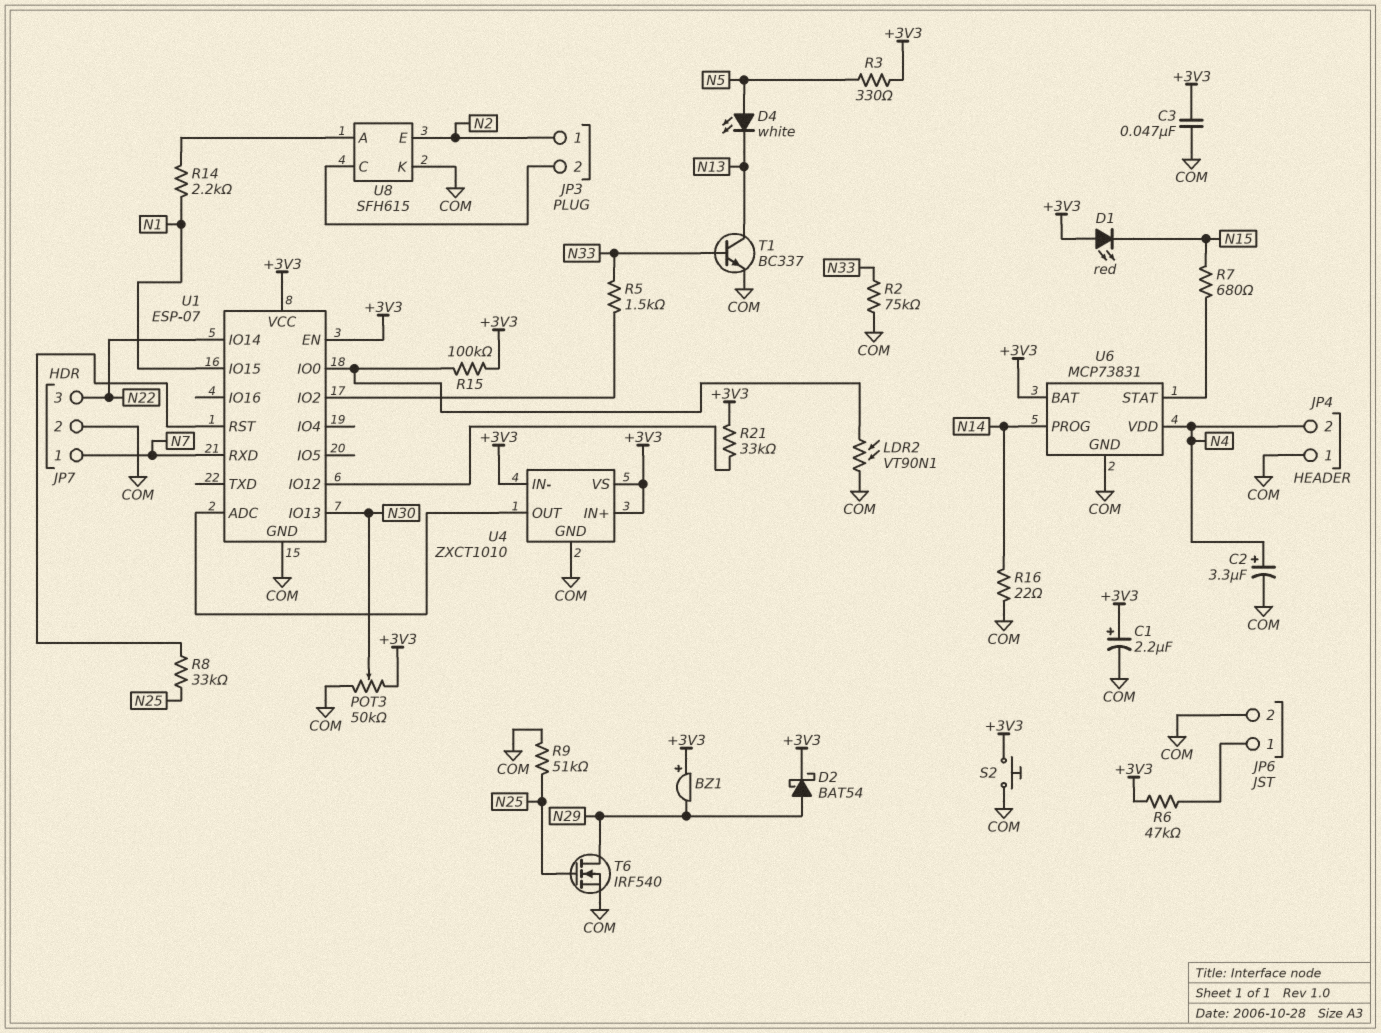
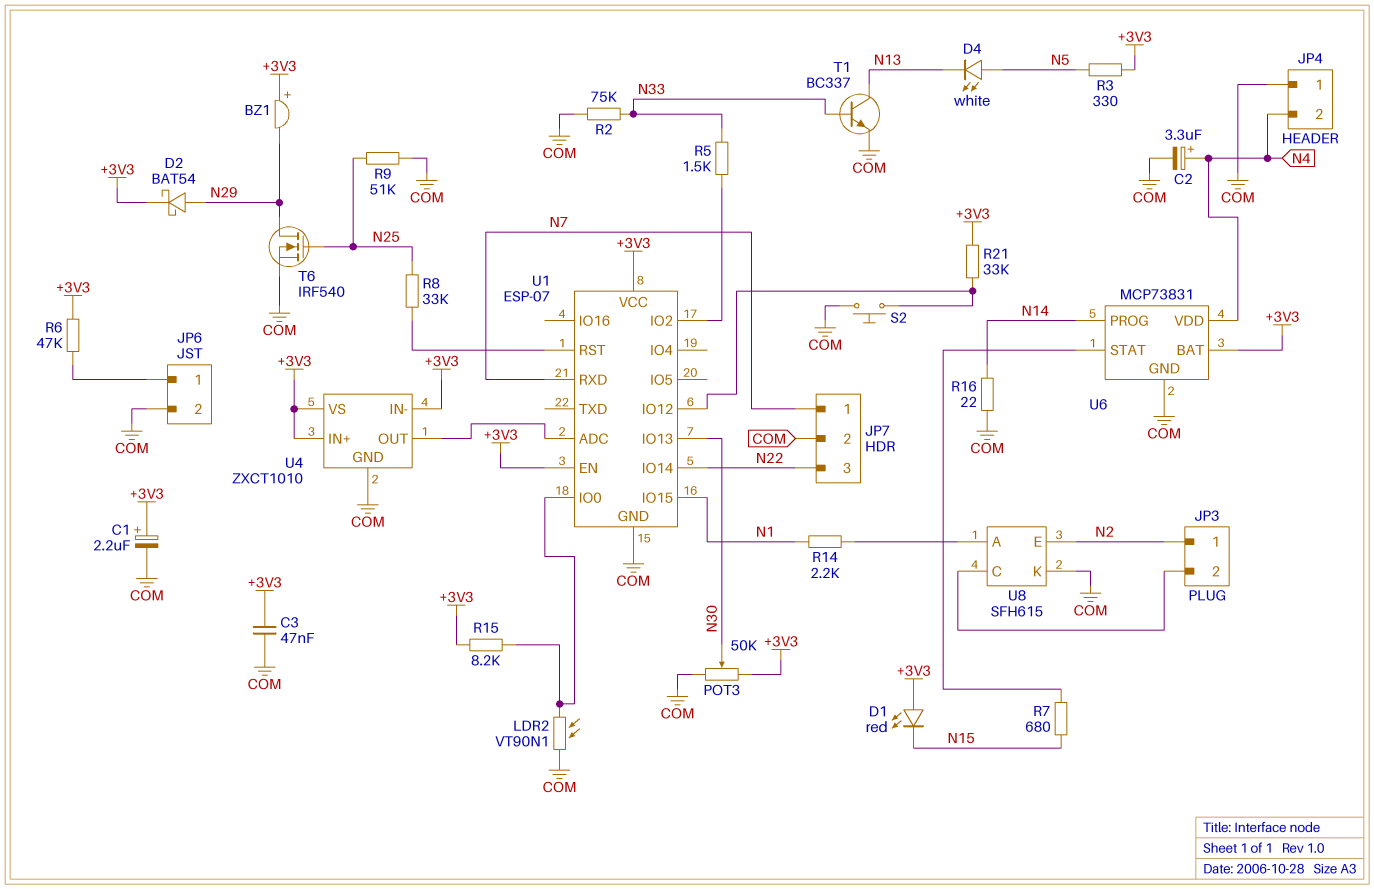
R15: 100k (+3V3, U1/IO0) -> 8.2k (+3V3, U1/IO0)
S2: button (+3V3, COM) -> button (COM, U1/IO12)

